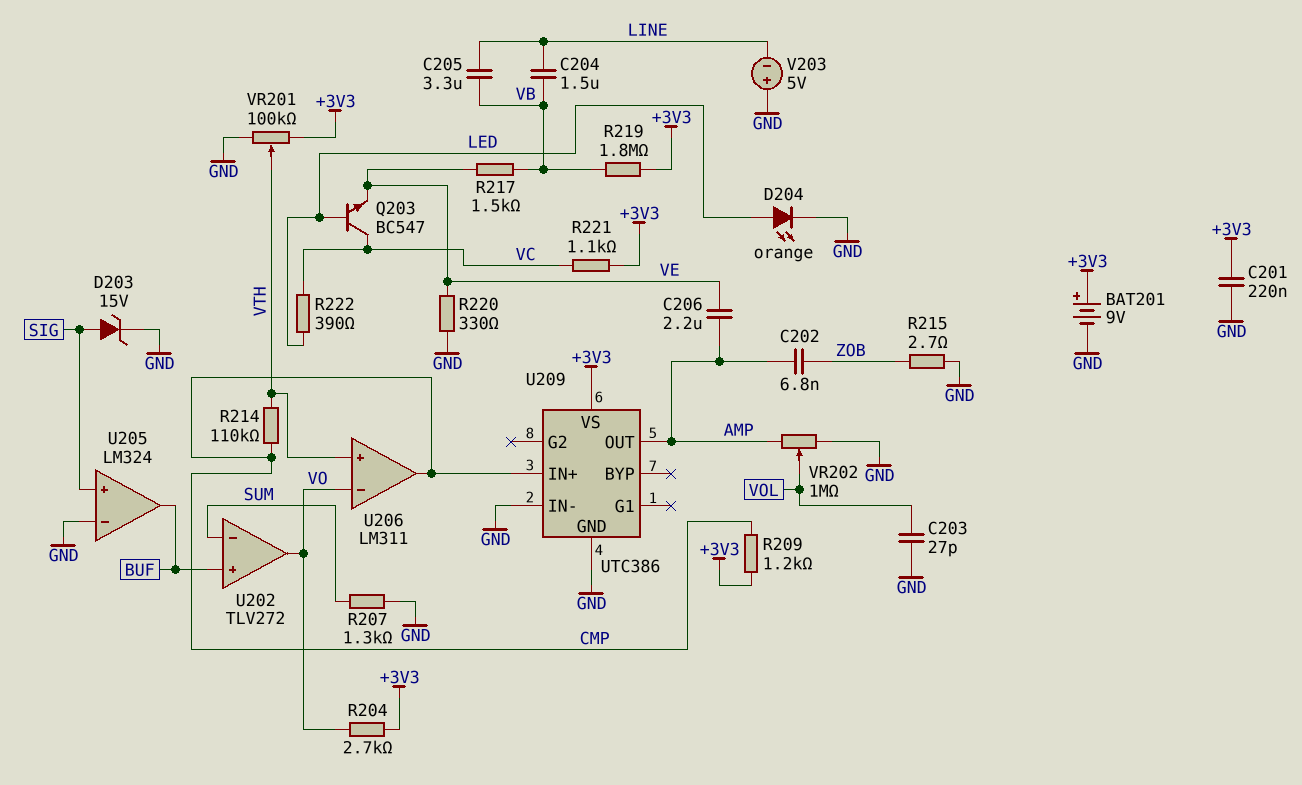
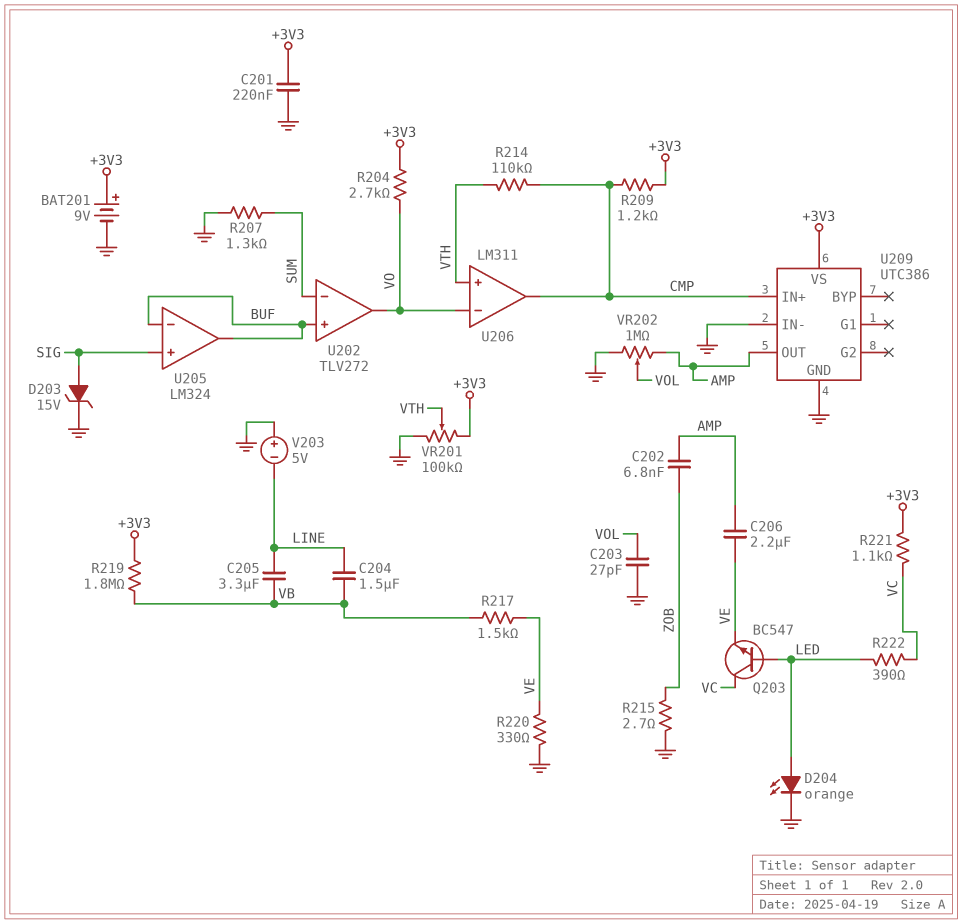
U205 pin in-: GND -> BUF

